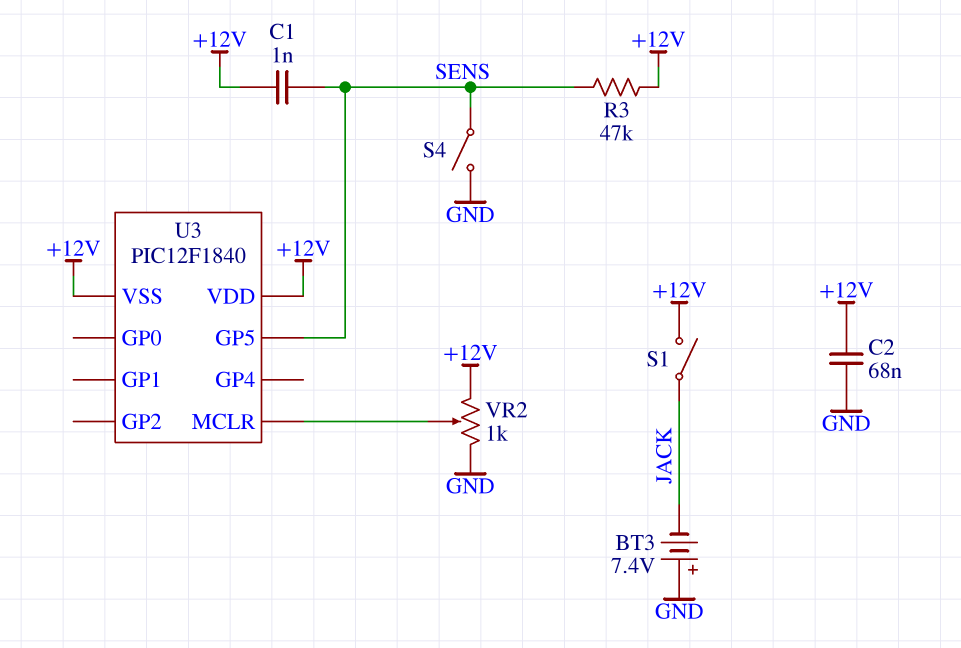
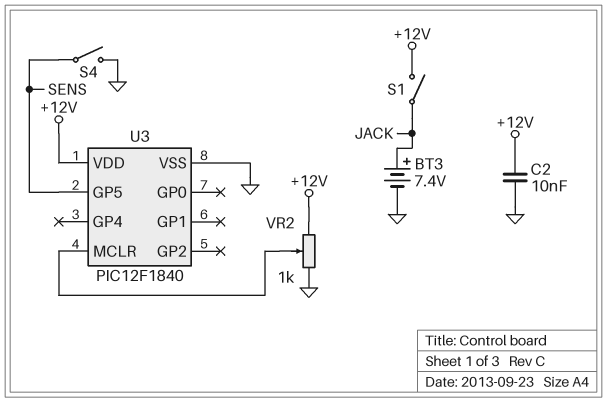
BT3: 7.4V (plus GND, minus JACK) -> 7.4V (plus JACK, minus GND)
C1: 1nF (+12V, SENS) -> none
C2: 68nF (+12V, GND) -> 10nF (+12V, GND)
R3: 47k (+12V, SENS) -> none
U3 pin VSS: +12V -> GND

